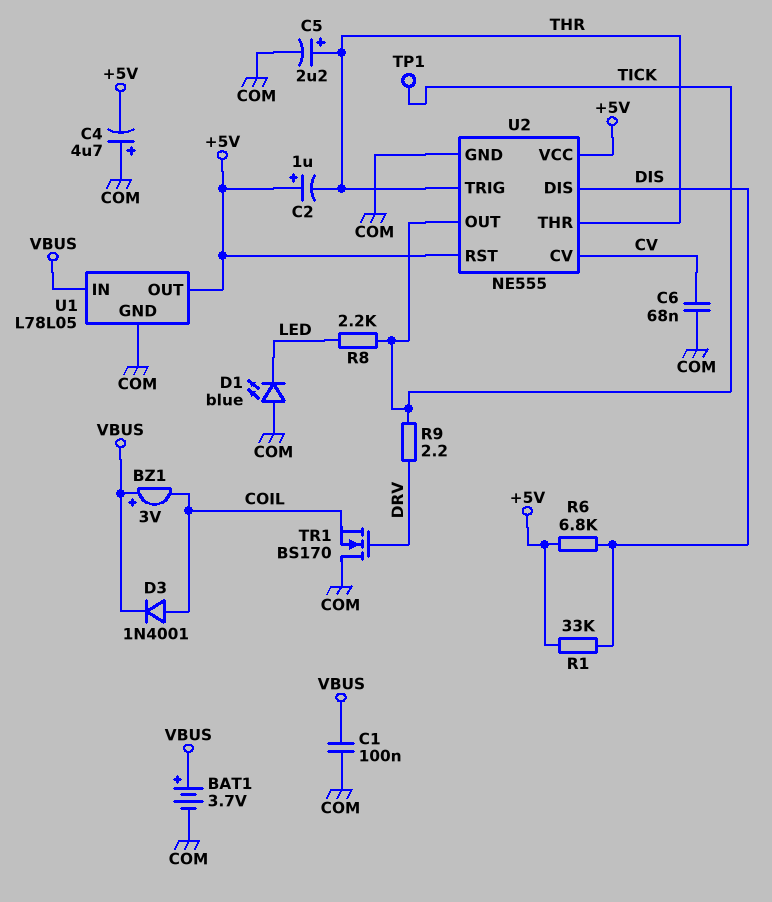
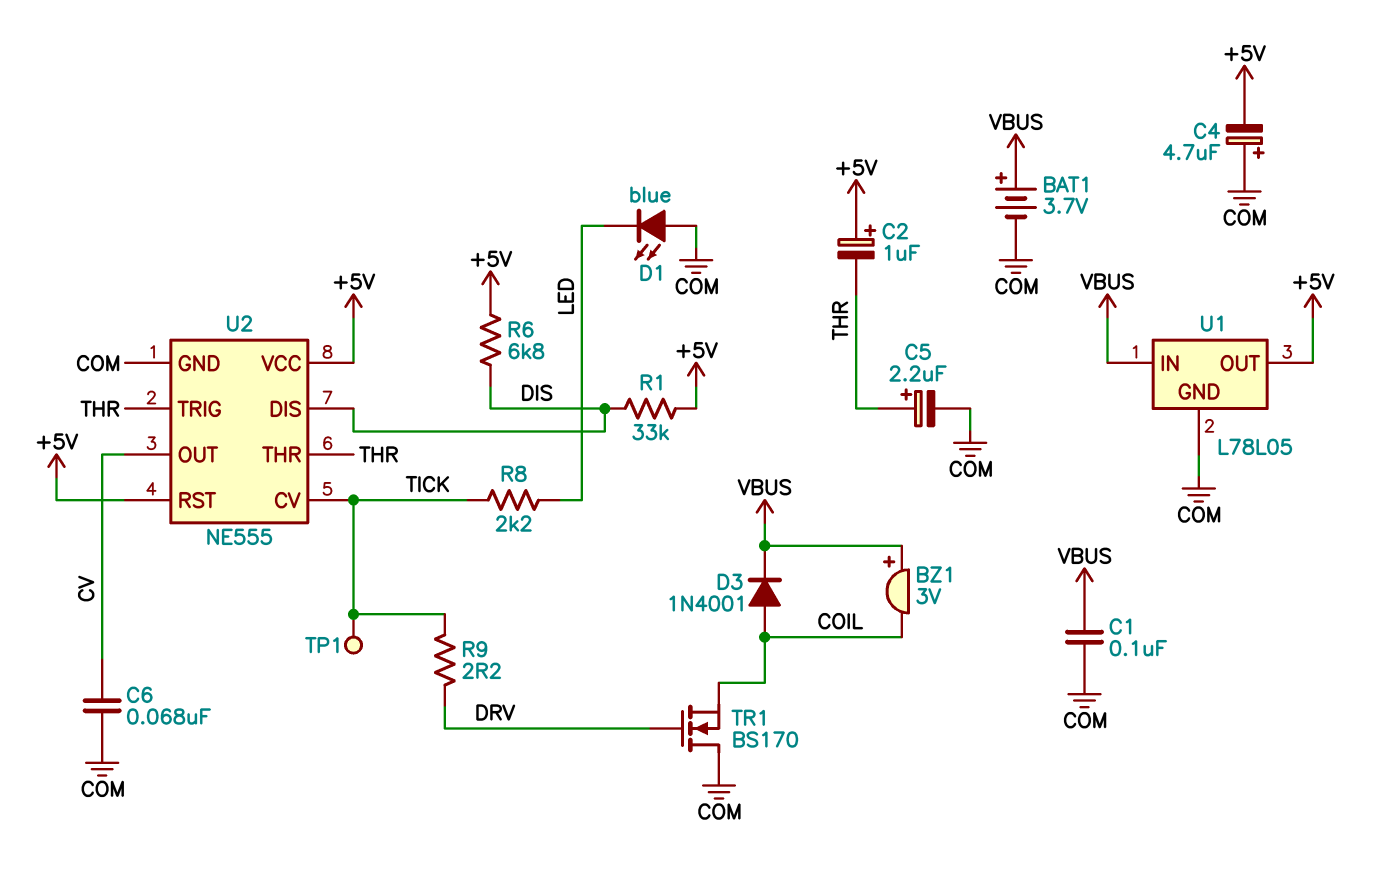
U2 pin CV: CV -> TICK
U2 pin OUT: TICK -> CV

